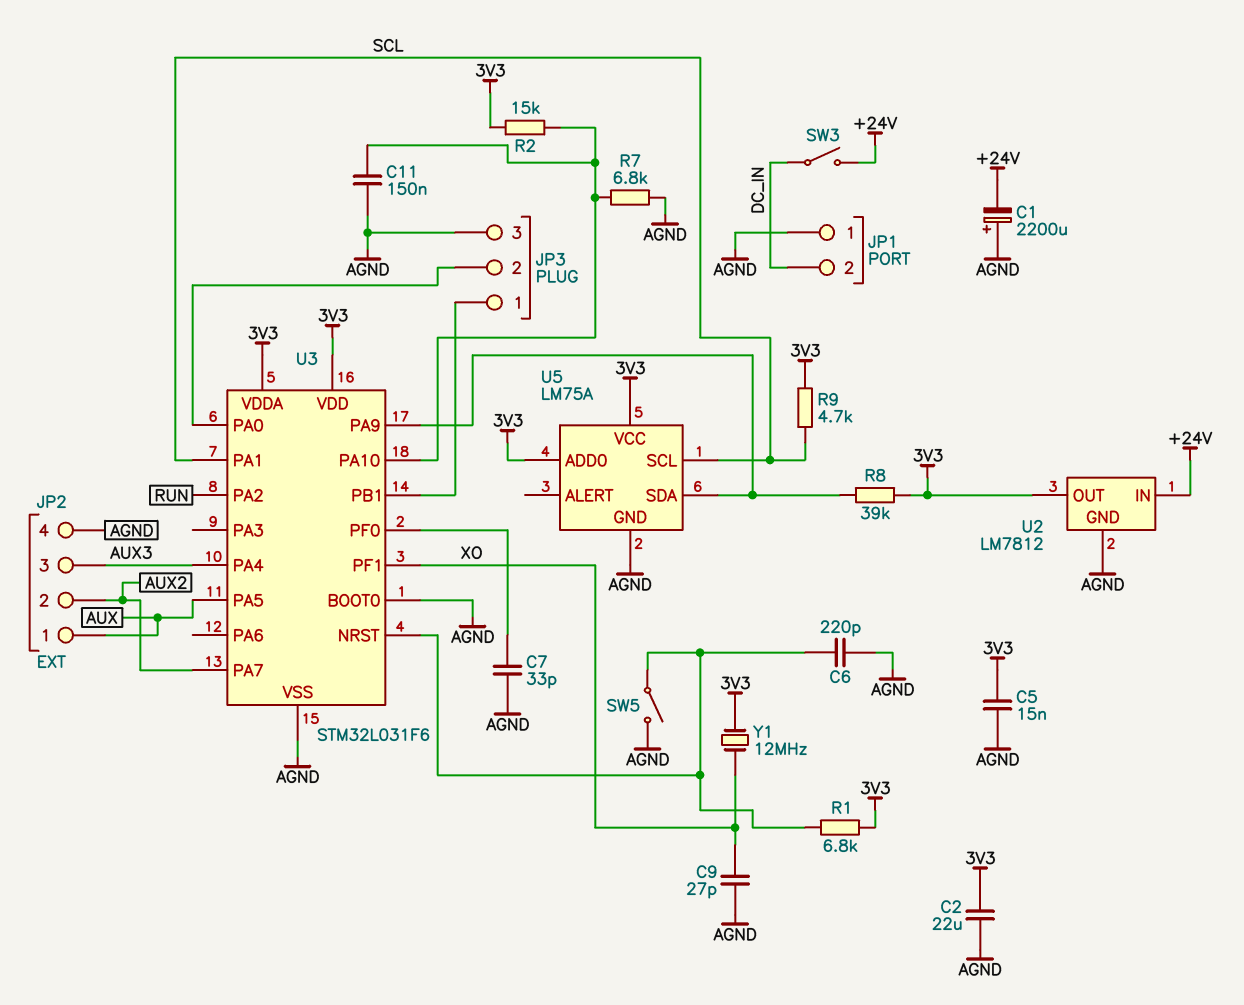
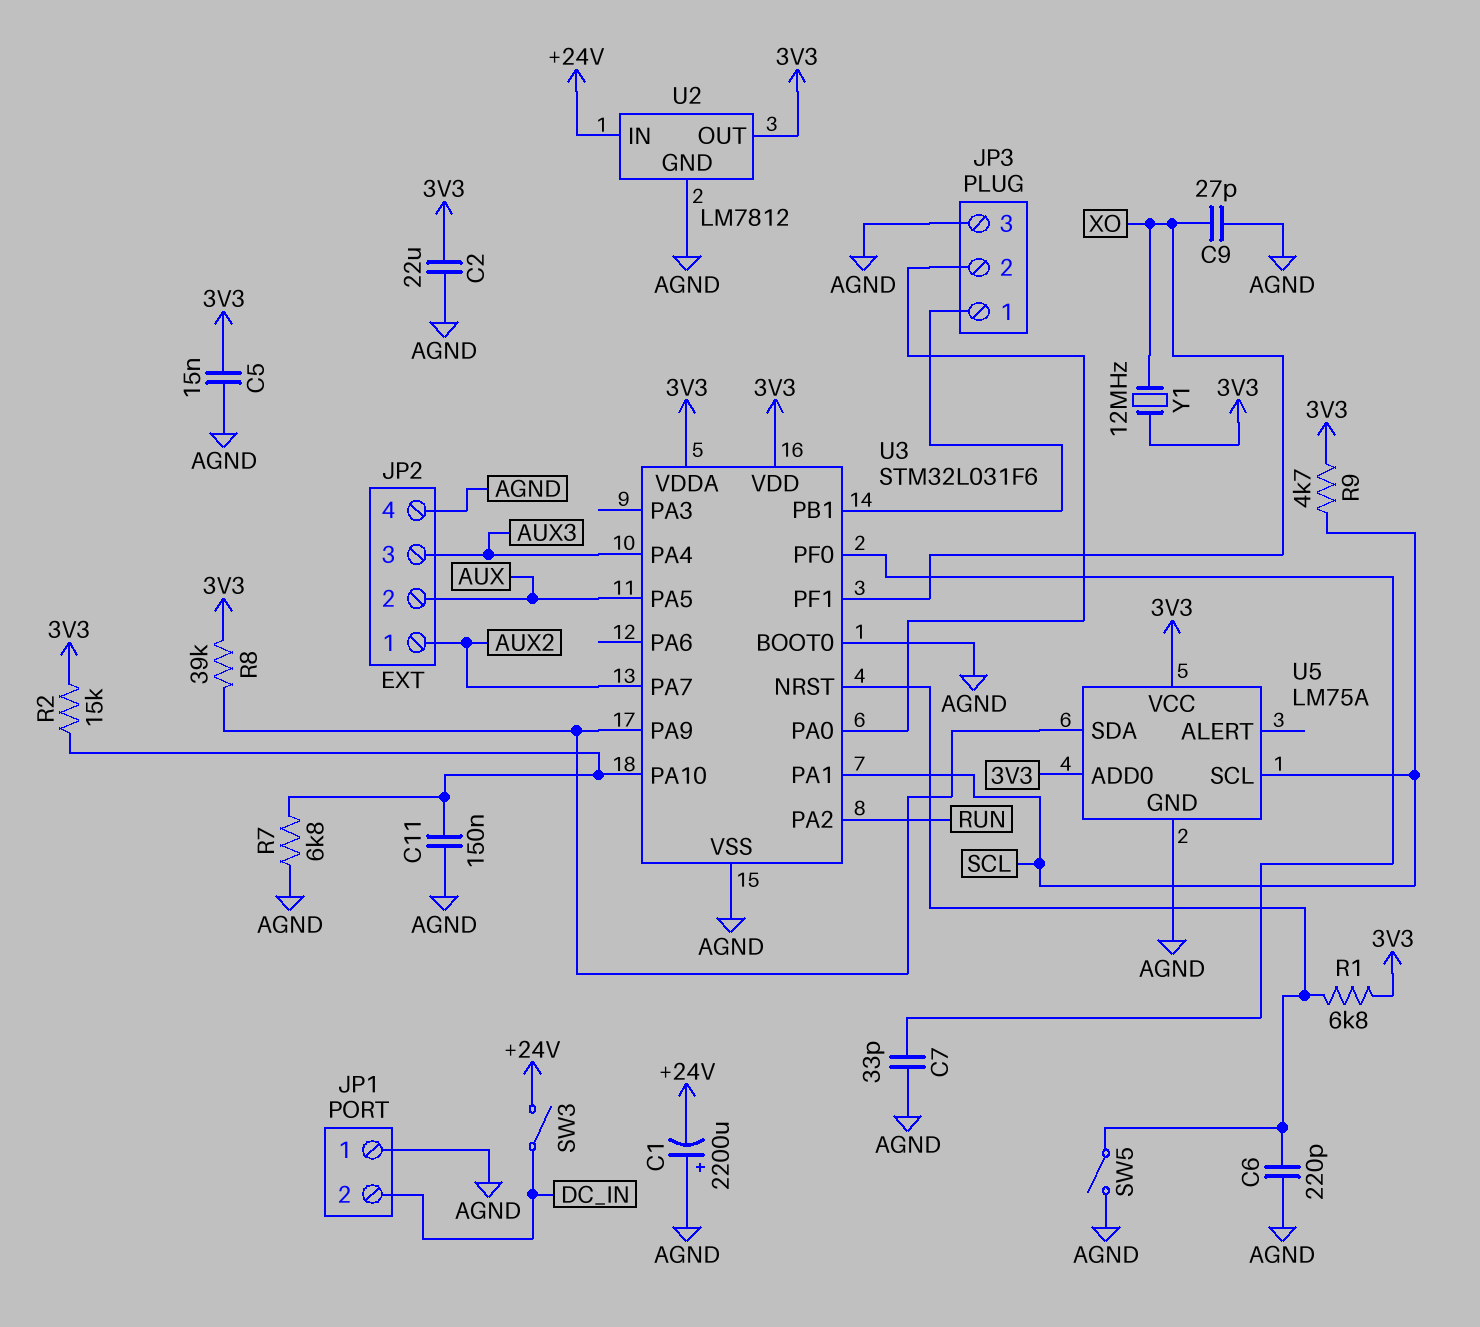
JP2 pin 1: AUX -> AUX2
JP2 pin 2: AUX2 -> AUX

